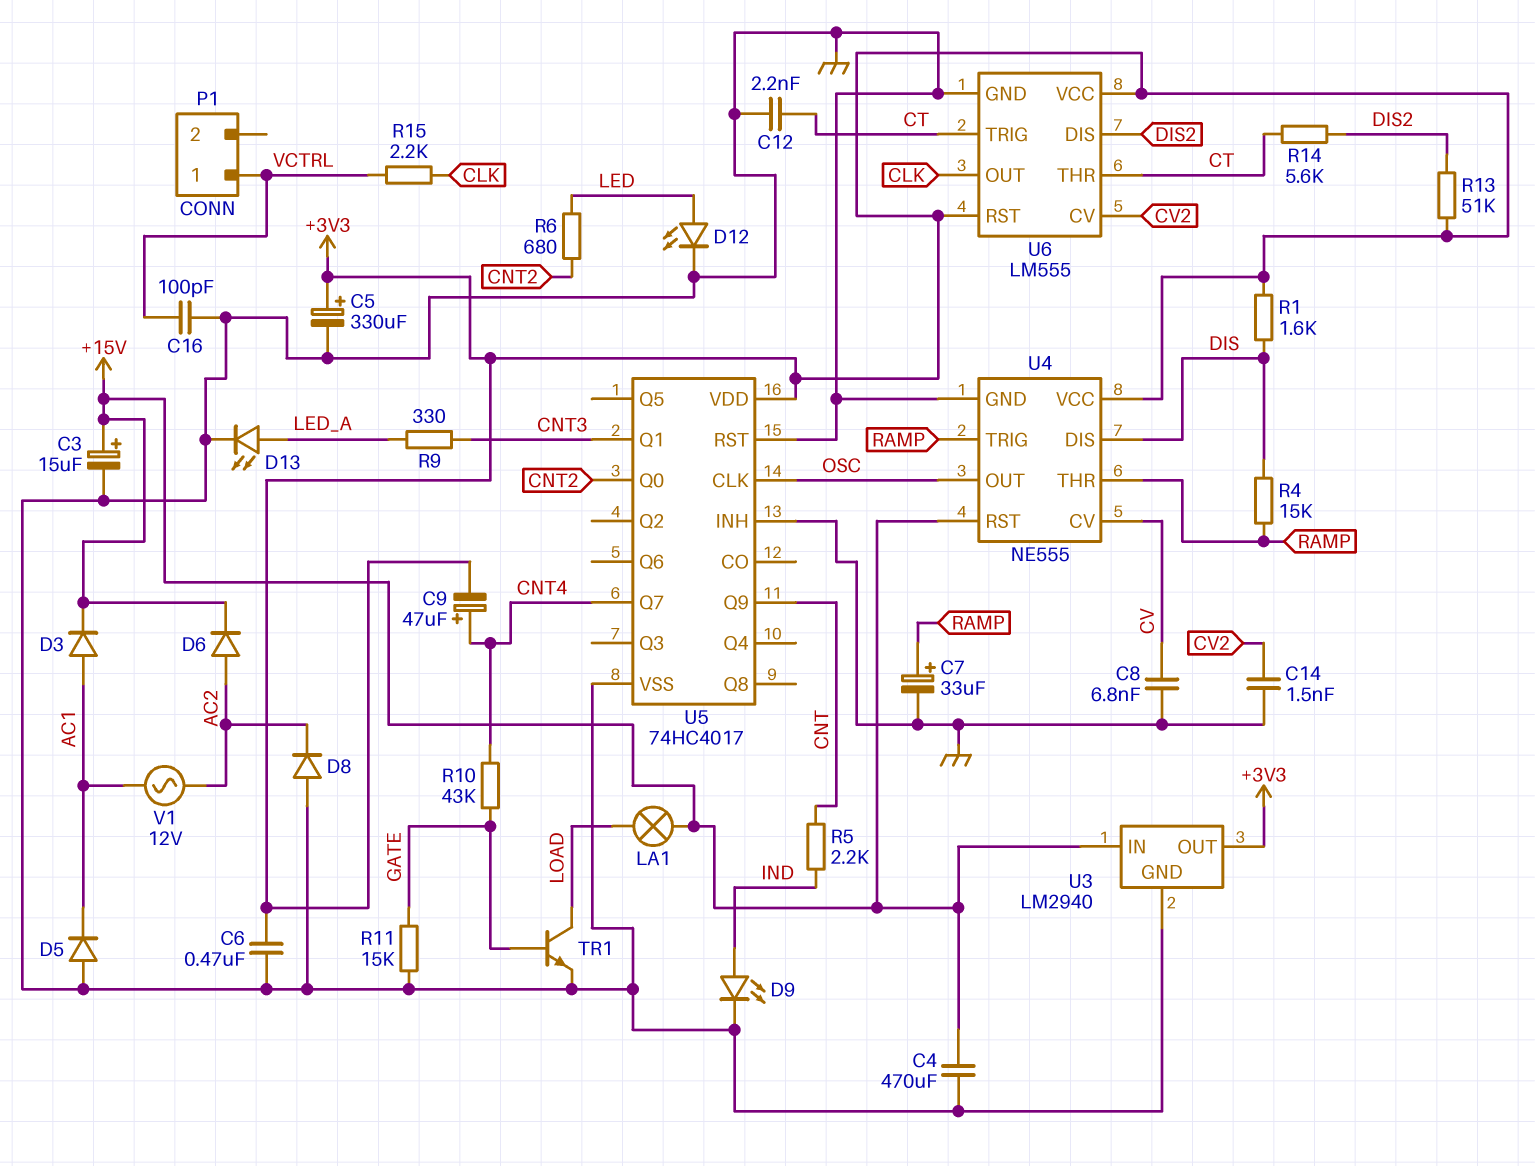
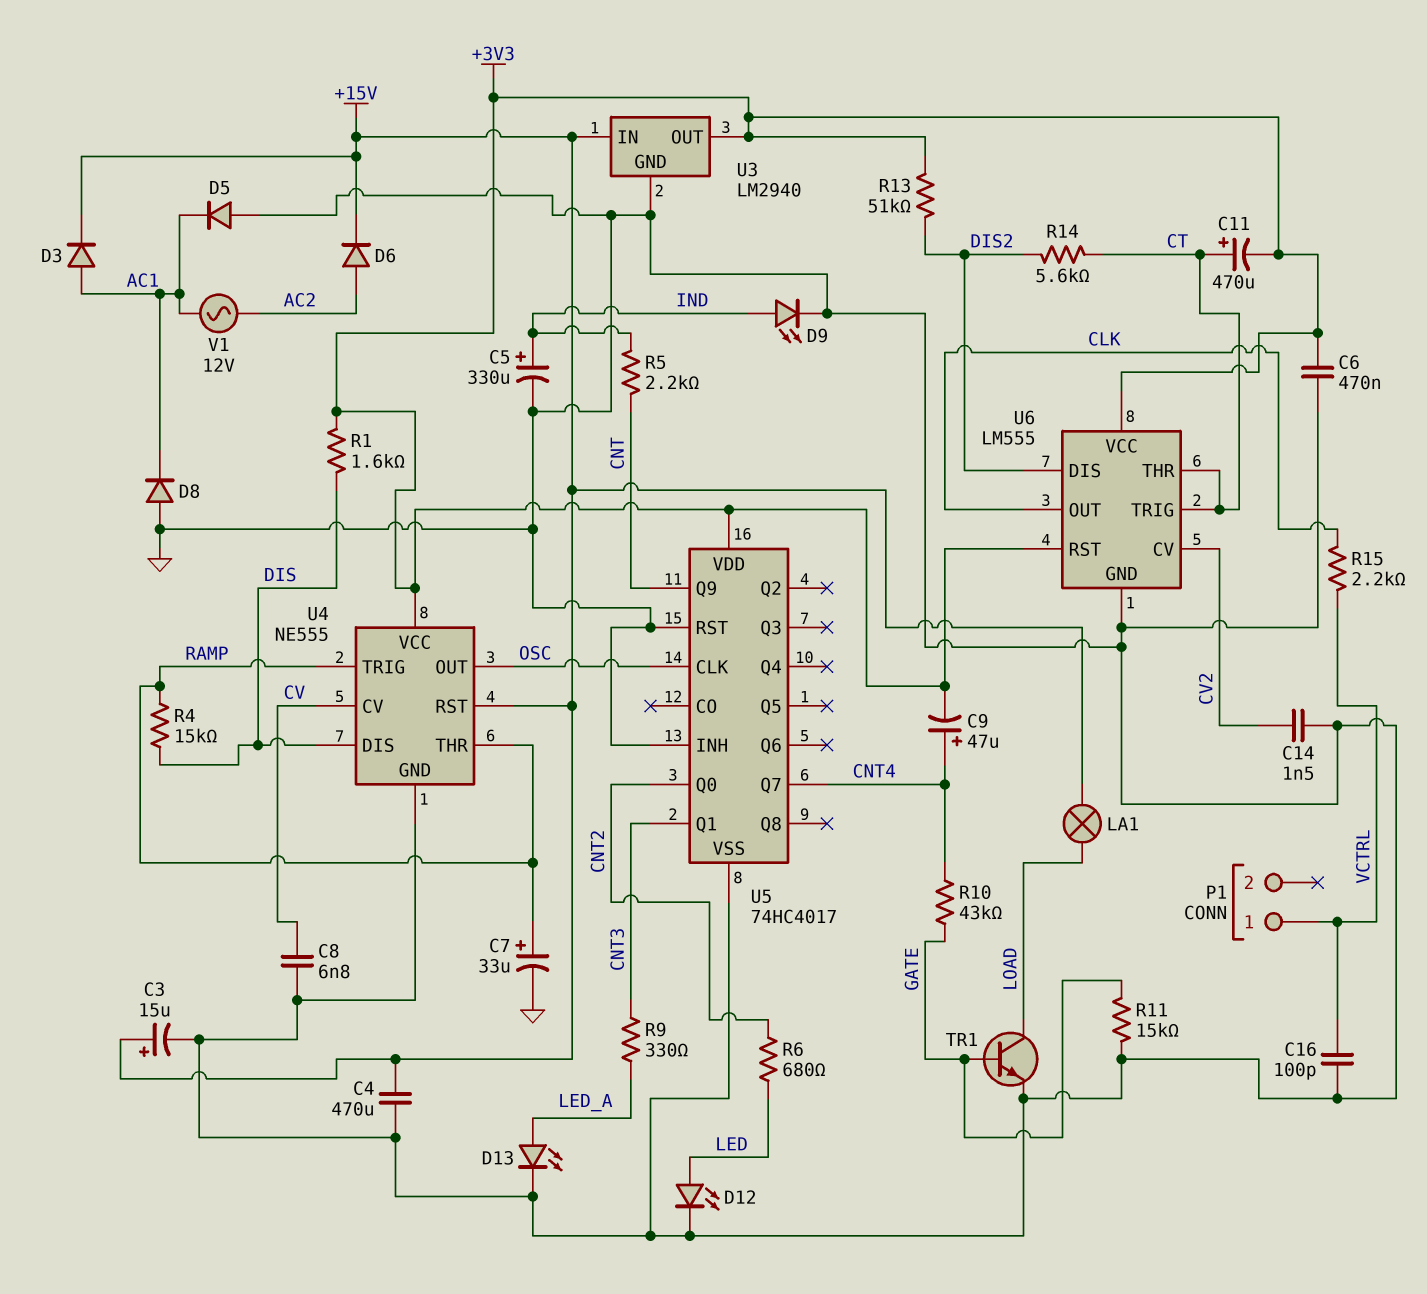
C5: 330uF (plus +3V3, minus GND) -> 330uF (plus IND, minus GND)
C11: none -> 470uF (plus CT, minus +3V3)
C12: 2.2nF (CT, GND) -> none
D8: diode (A GND, K AC2) -> diode (A GND, K AC1)

